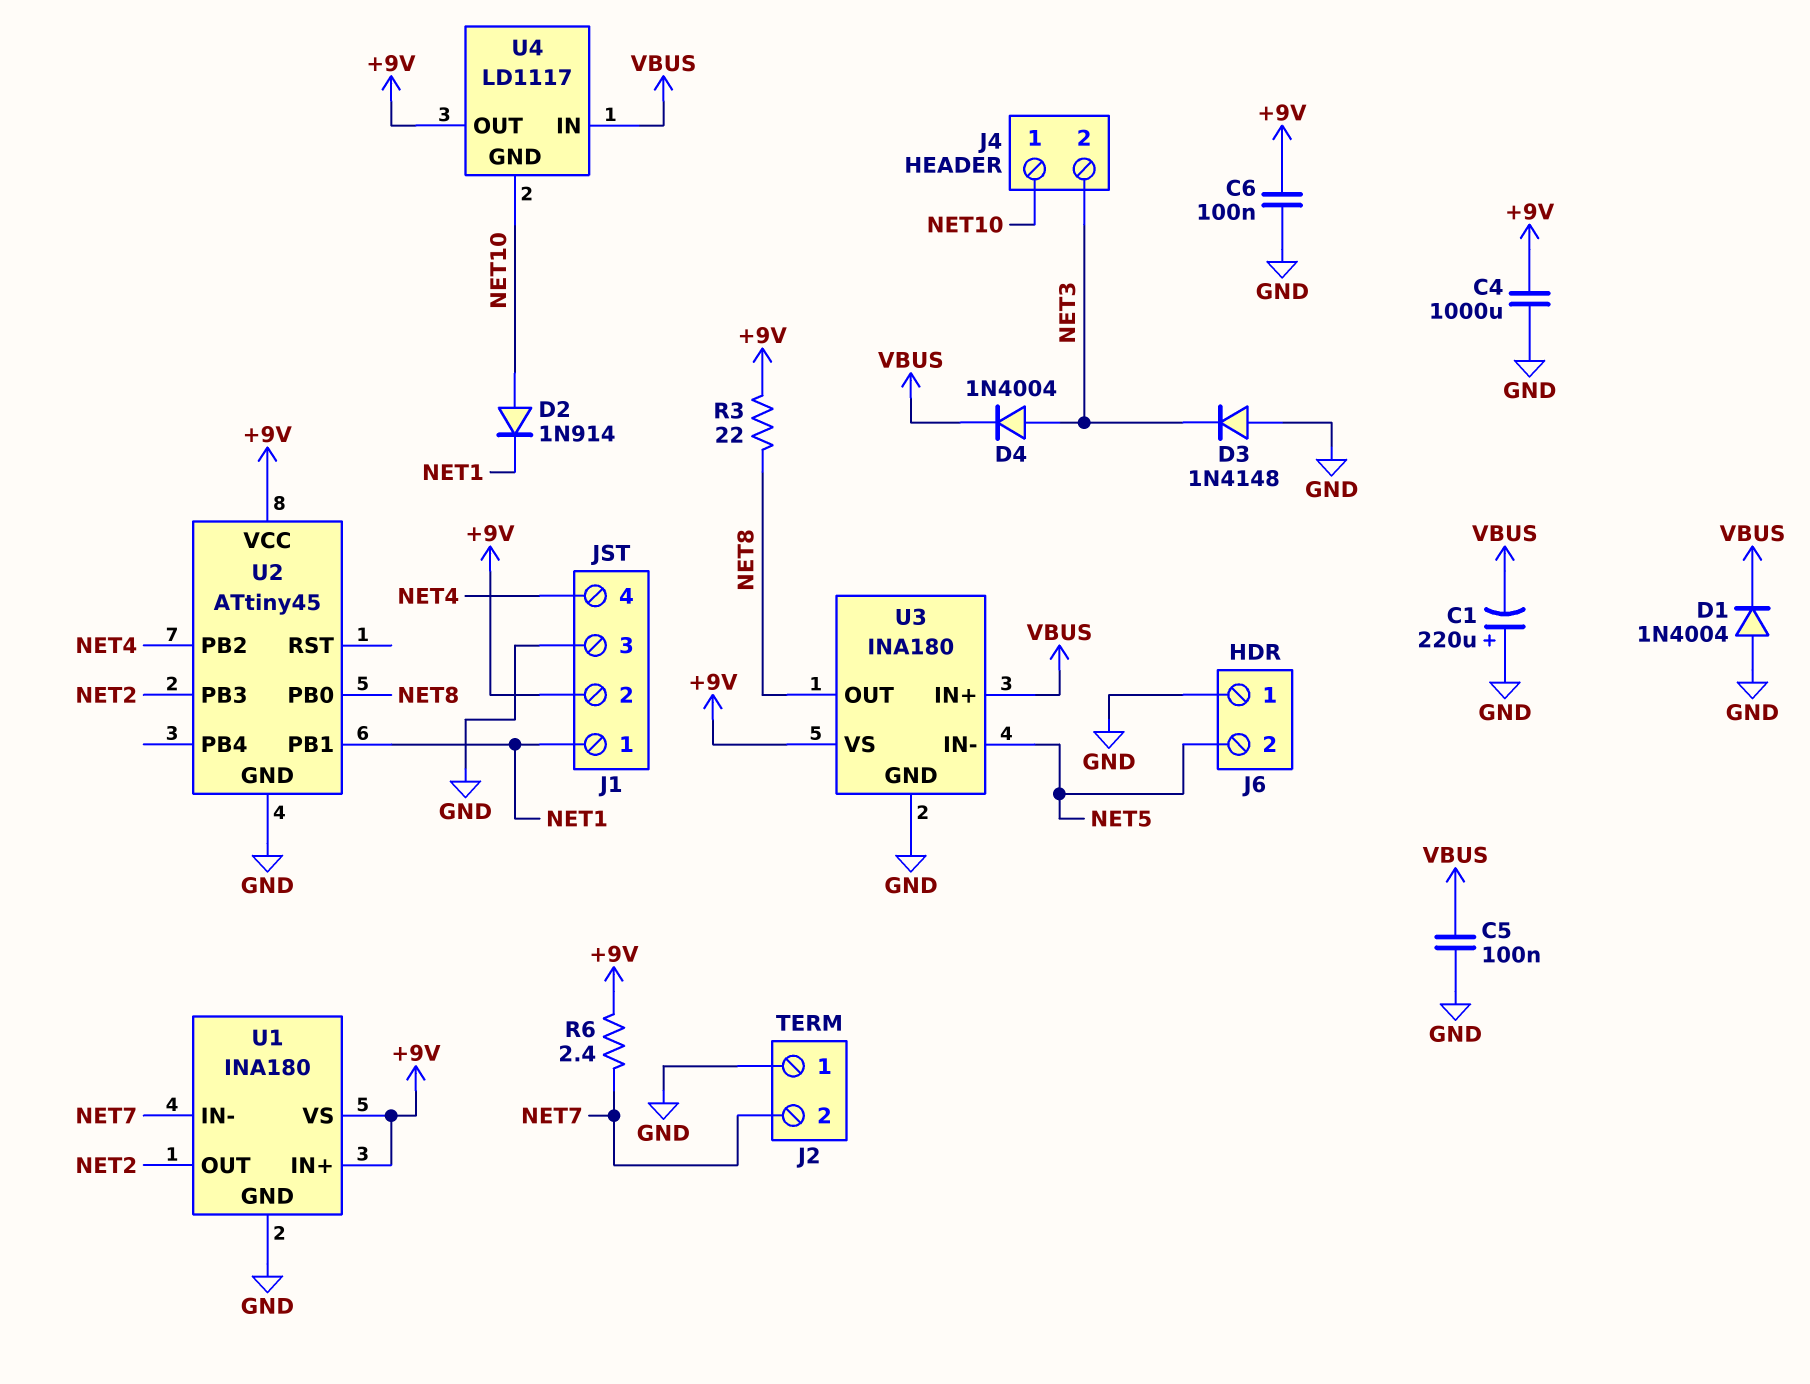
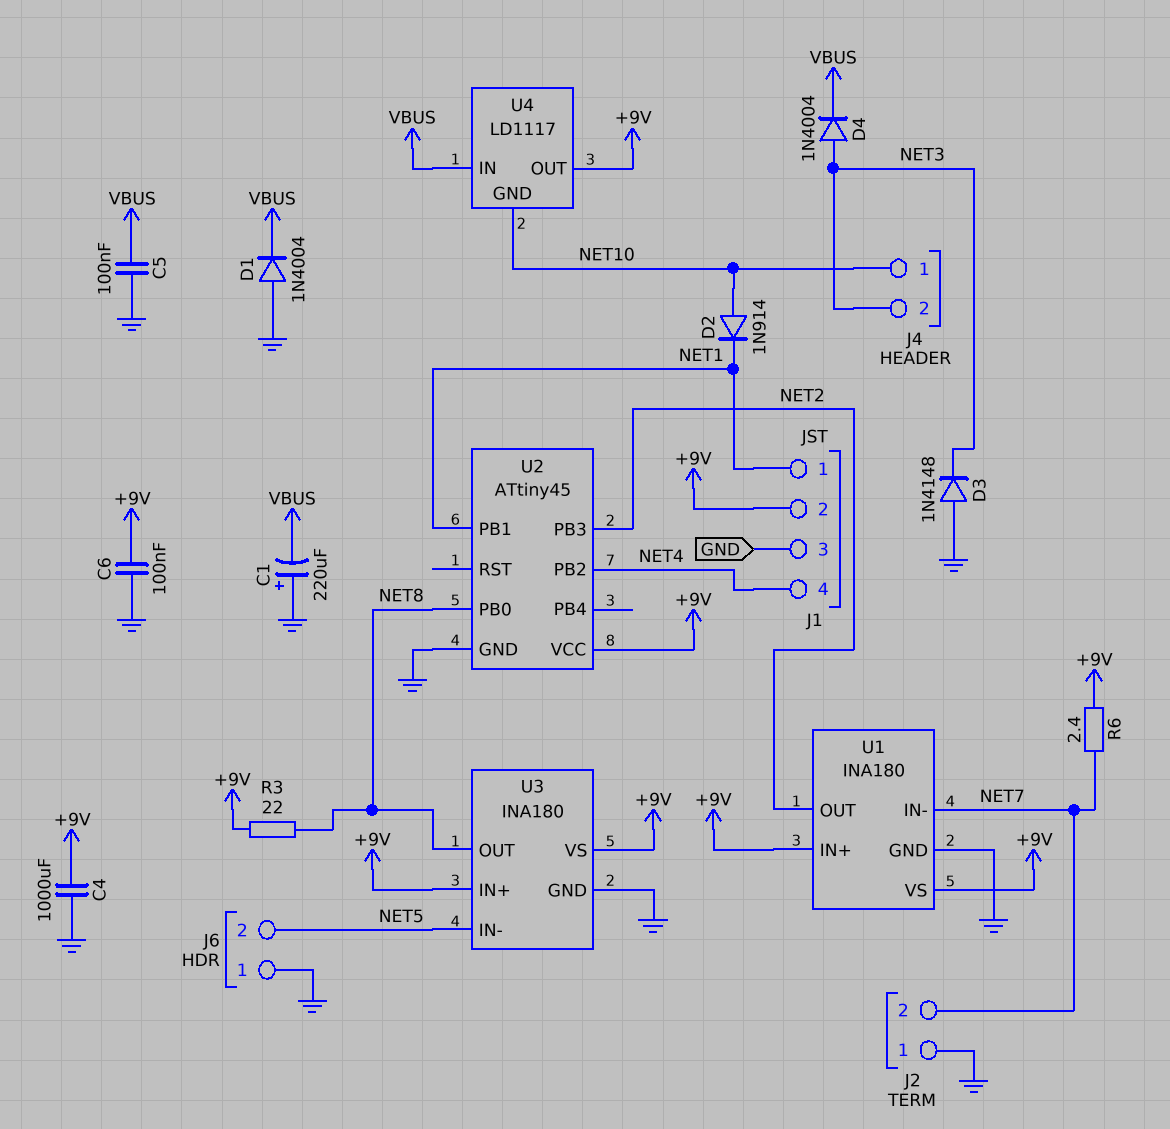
U3 pin IN+: VBUS -> +9V

